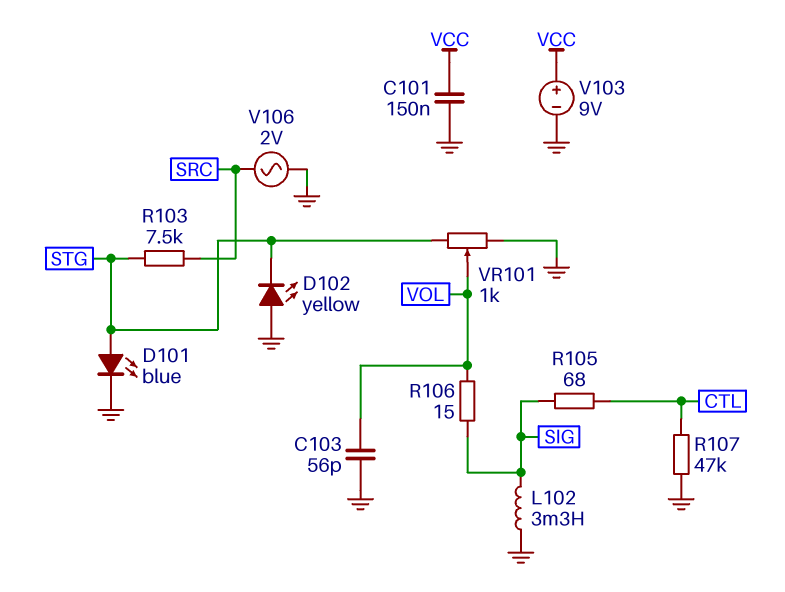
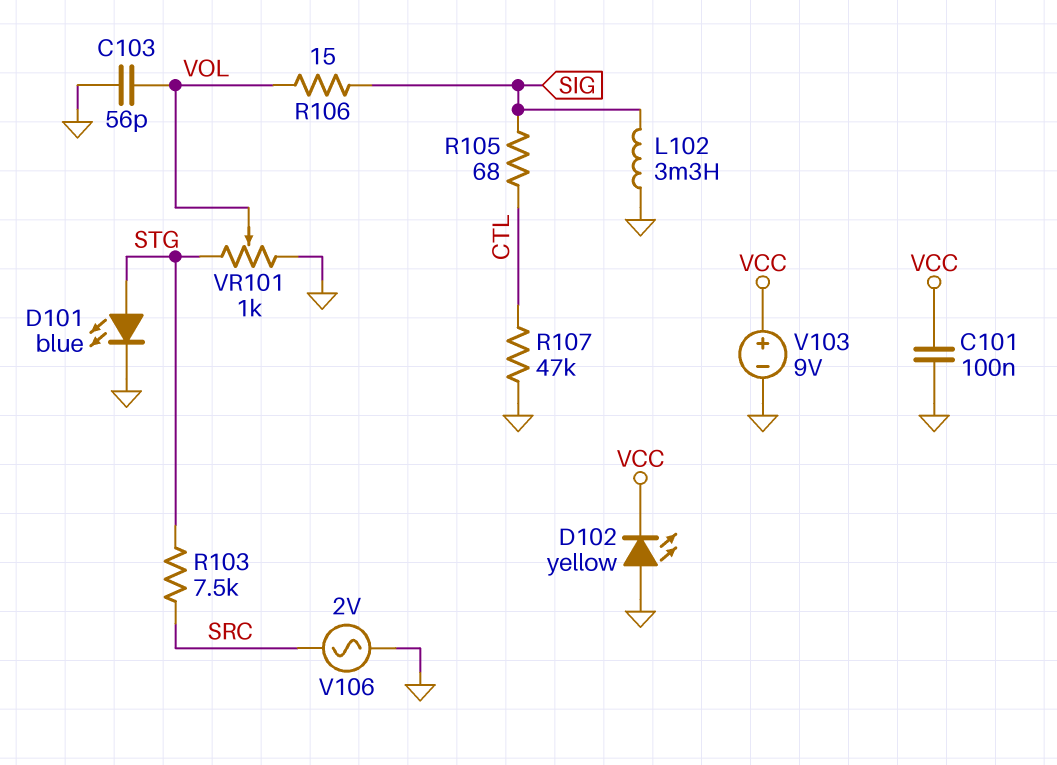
C101: 150nF (GND, VCC) -> 100nF (GND, VCC)
D102: LED yellow (A GND, K STG) -> LED yellow (A GND, K VCC)

